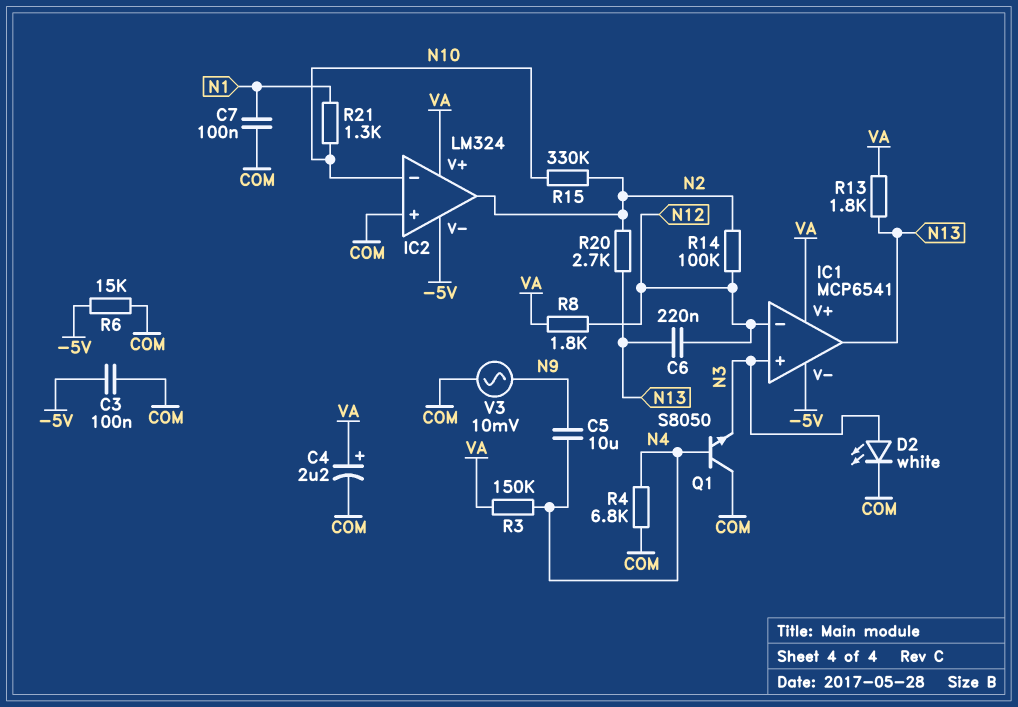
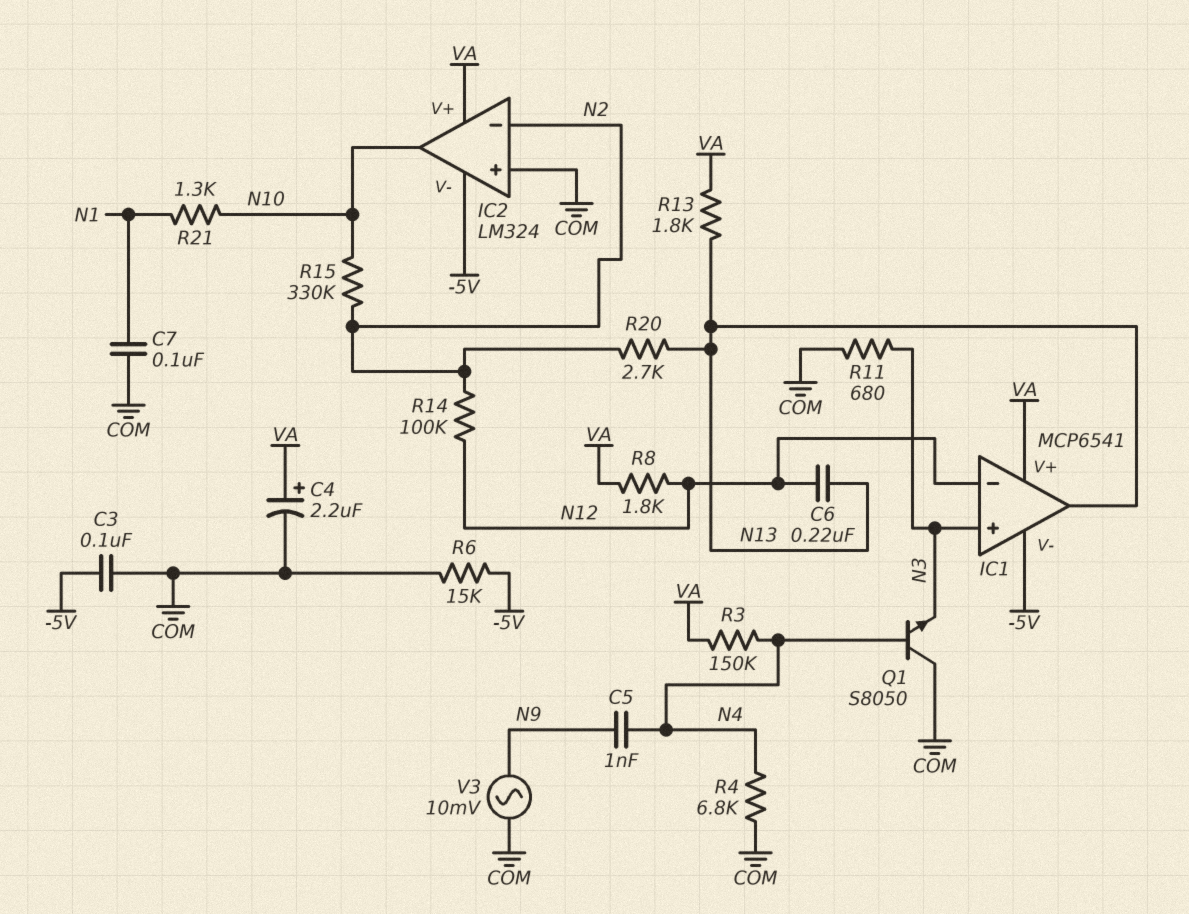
C5: 10uF (N4, N9) -> 1nF (N4, N9)
D2: LED white (A N3, K COM) -> none
IC2 pin in-: N10 -> N2
IC2 pin out: N2 -> N10
R11: none -> 680 (COM, N3)

